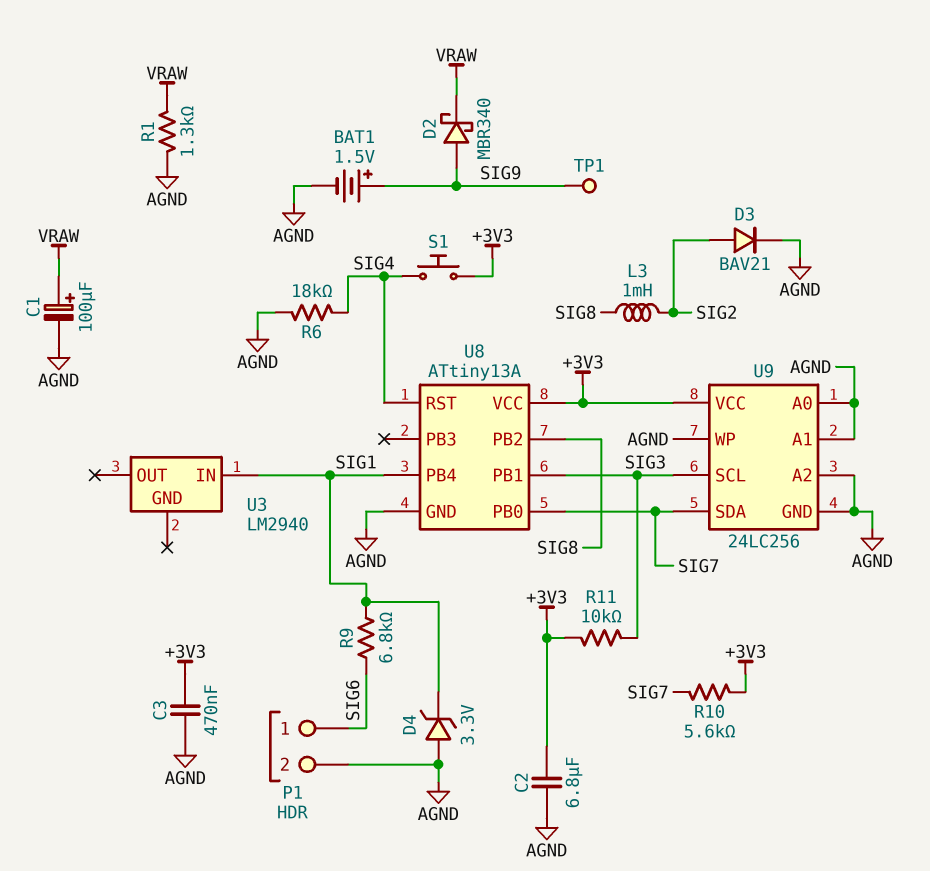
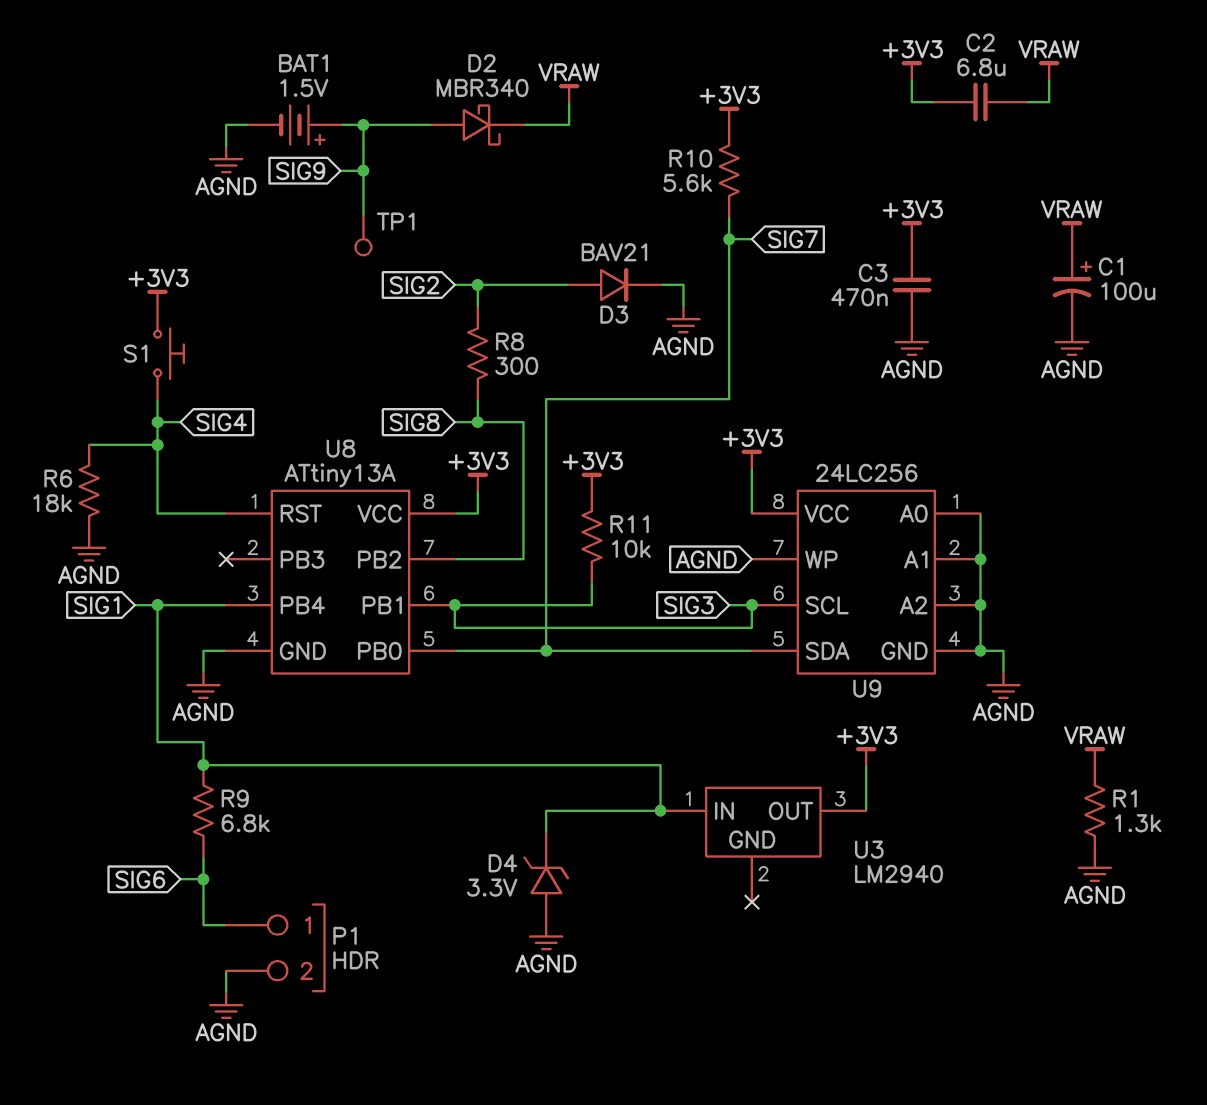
C2: 6.8uF (+3V3, AGND) -> 6.8uF (+3V3, VRAW)
L3: 1mH (SIG2, SIG8) -> none
R8: none -> 300 (SIG2, SIG8)
U3 pin OUT: none -> +3V3

